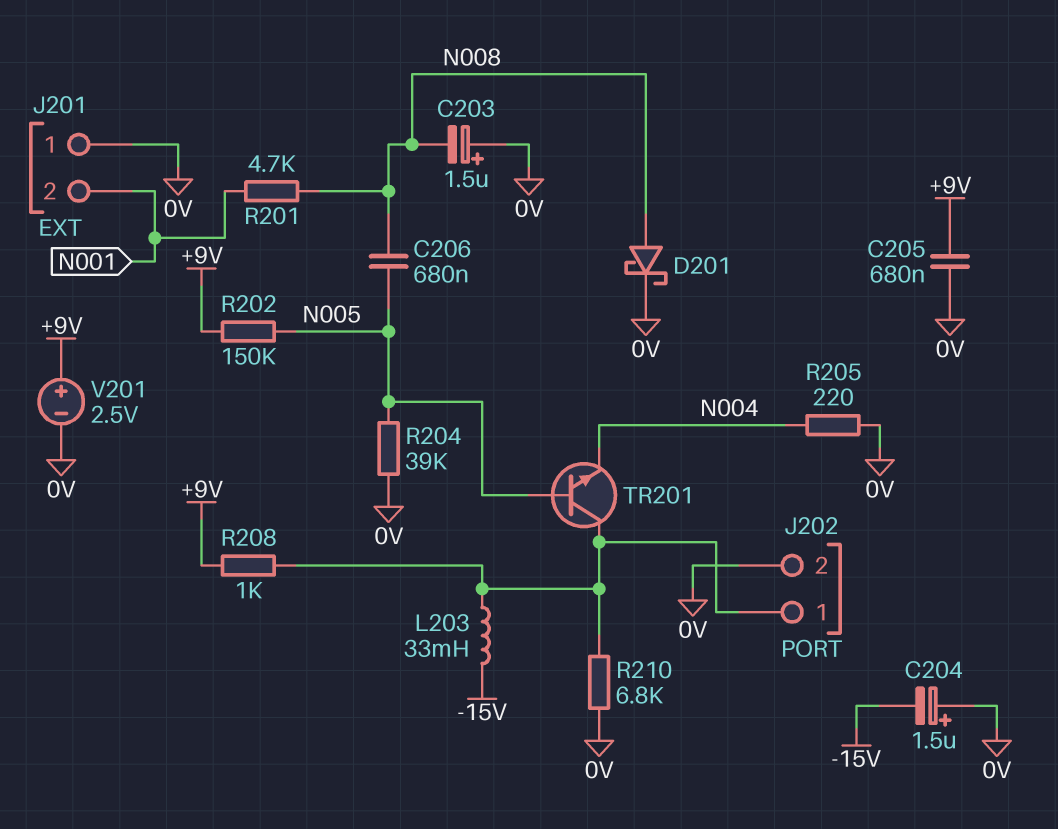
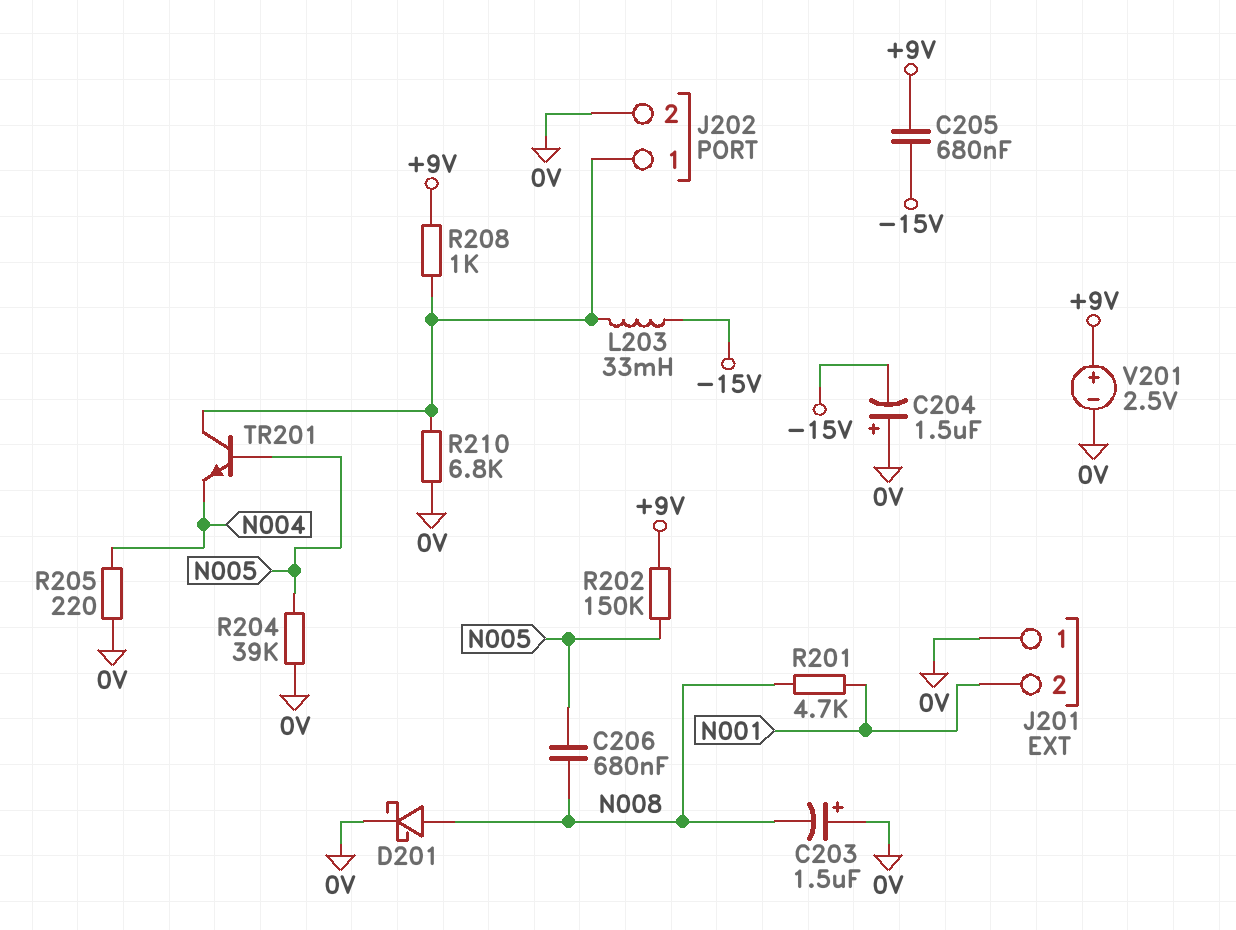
C205: 680nF (+9V, 0V) -> 680nF (+9V, -15V)

